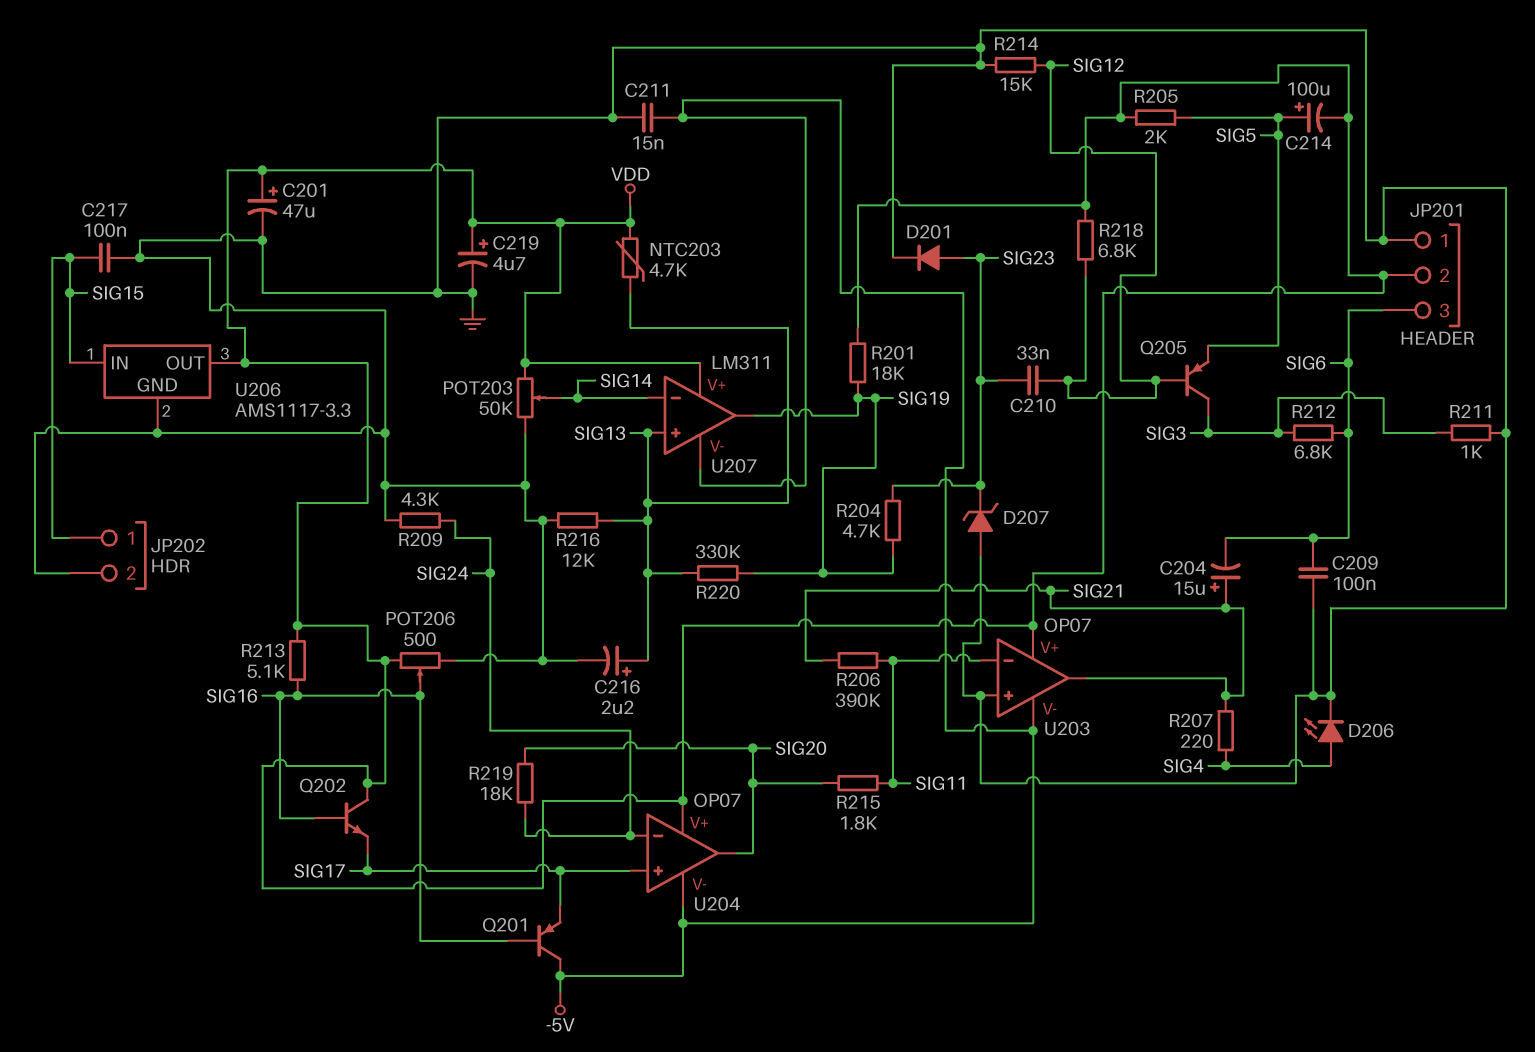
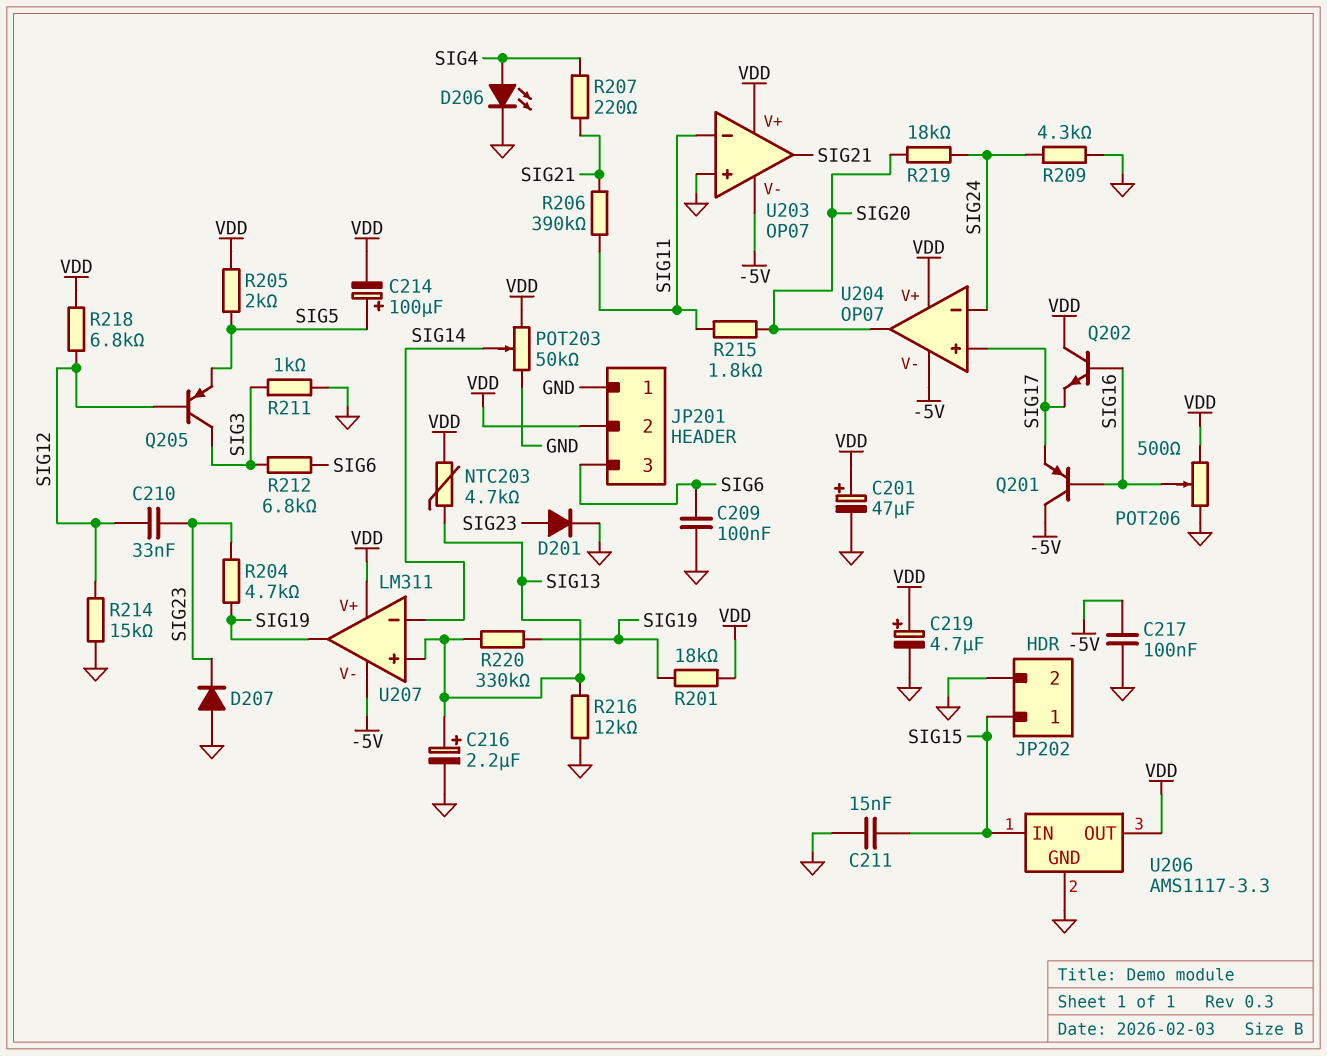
C204: 15uF (plus SIG21, minus SIG6) -> none
C211: 15nF (-5V, GND) -> 15nF (GND, SIG15)
C217: 100nF (GND, SIG15) -> 100nF (-5V, GND)
D207: zener (A GND, K SIG23) -> diode (A GND, K SIG23)
R213: 5.1k (SIG16, VDD) -> none

